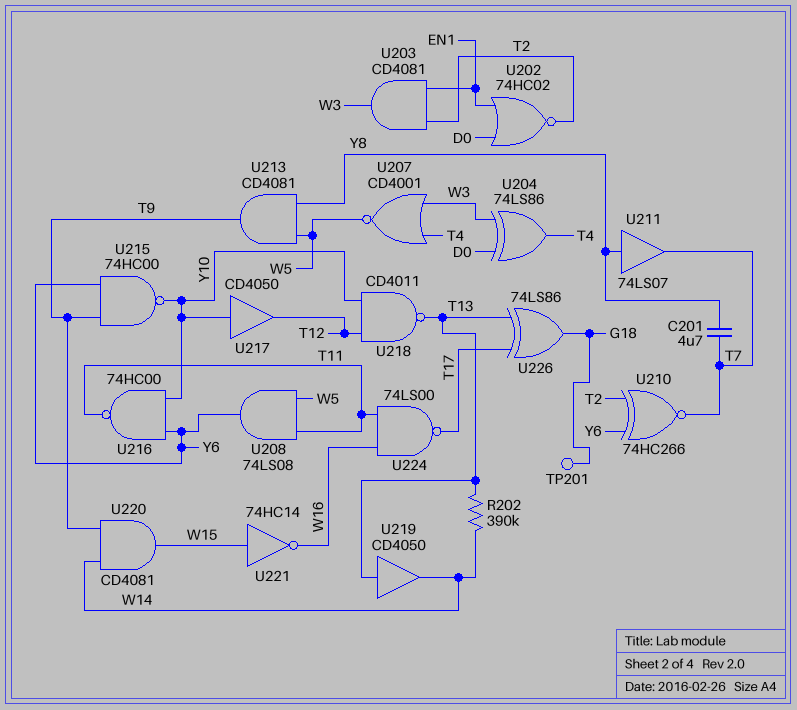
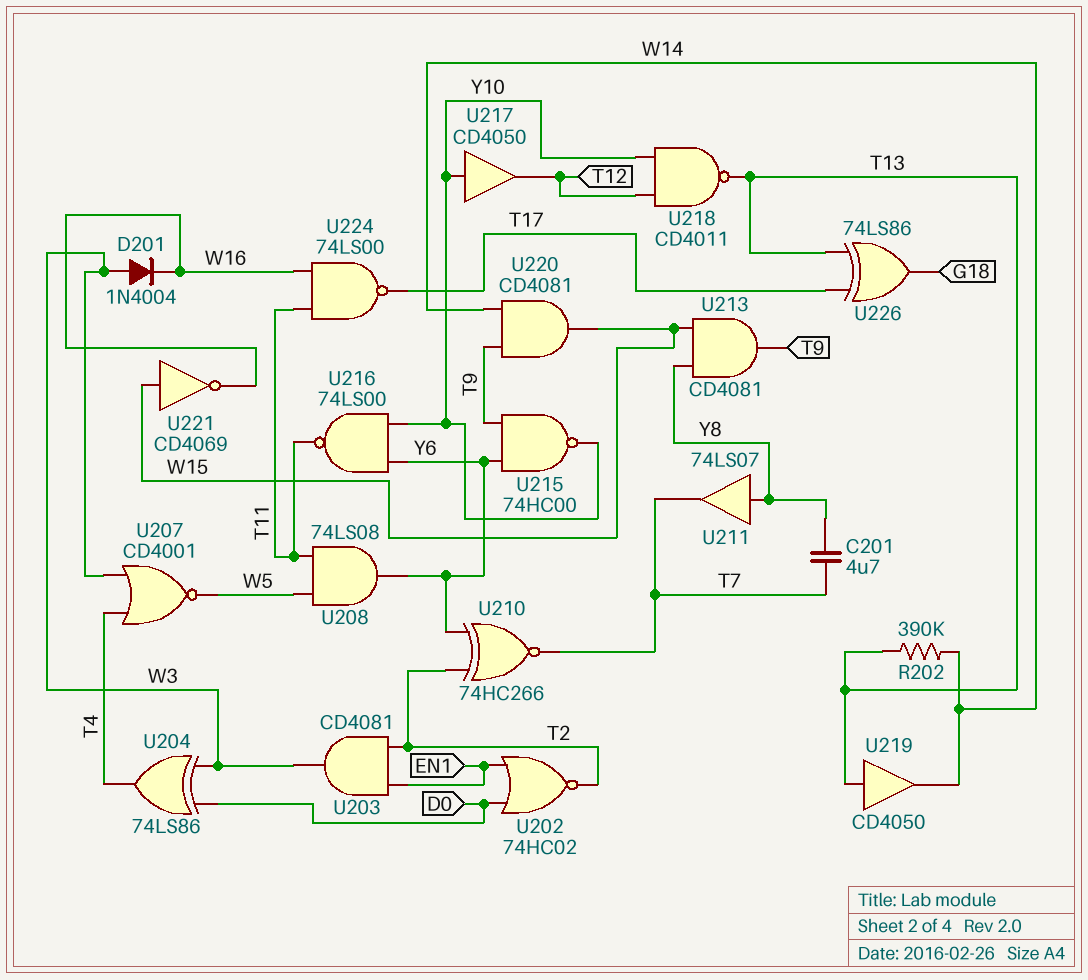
D201: none -> diode 1N4004 (A W3, K W16)
TP201: test point (G18) -> none
U213: AND CD4081 (in W5, in Y8, out T9) -> AND CD4081 (in W15, in Y8, out T9)
U216: NAND 74HC00 (in Y6, in Y10, out T11) -> NAND 74LS00 (in Y6, in Y10, out T11)
U221: NOT 74HC14 (in W15, out W16) -> NOT CD4069 (in W15, out W16)

